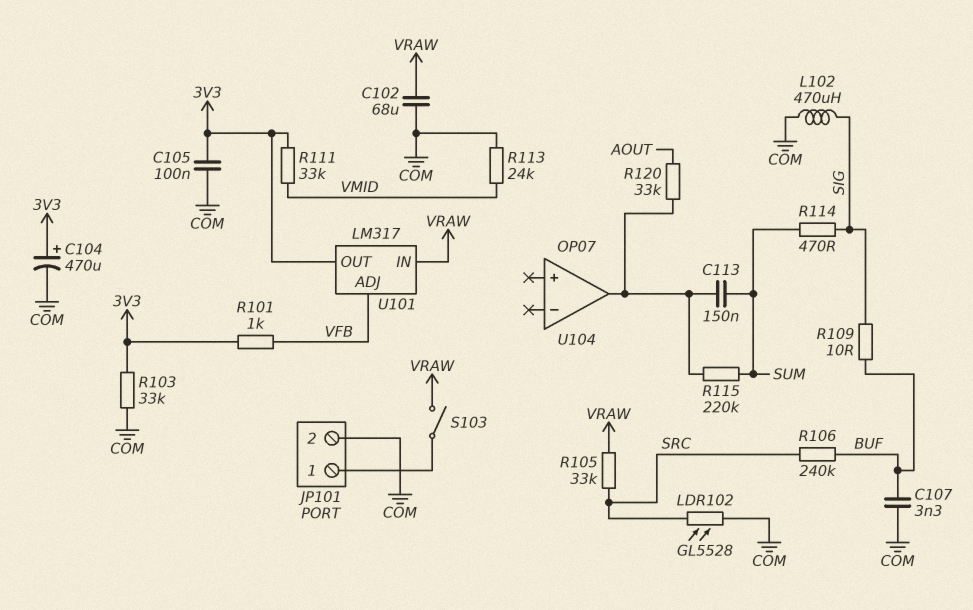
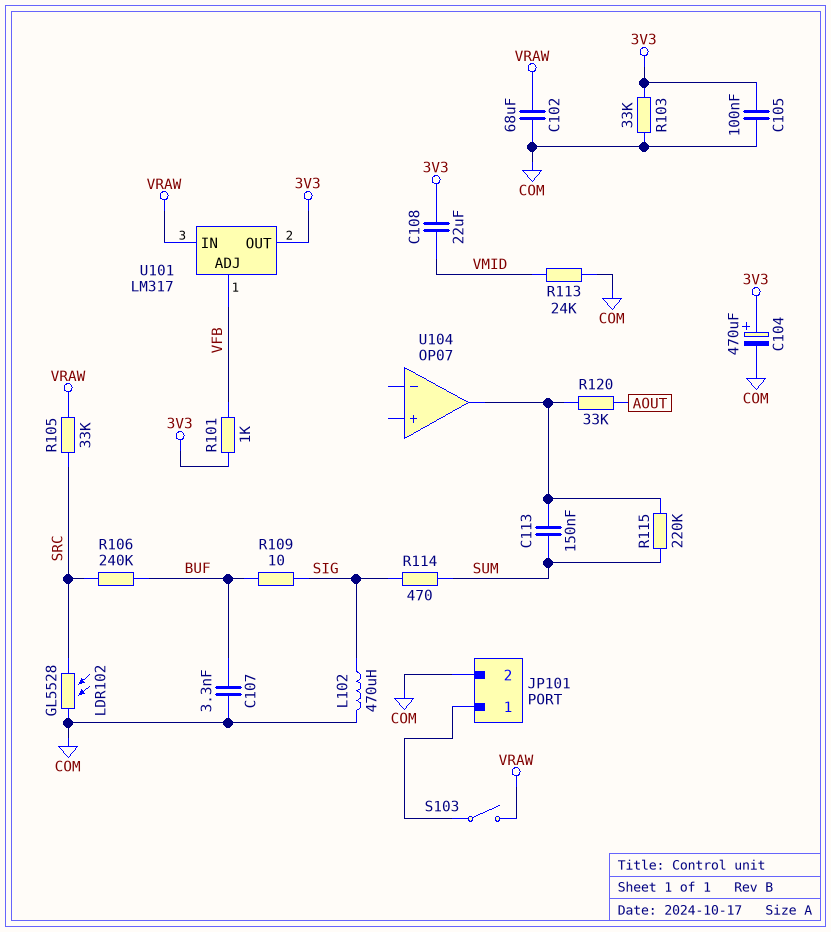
C108: none -> 22uF (3V3, VMID)
R111: 33k (3V3, VMID) -> none

